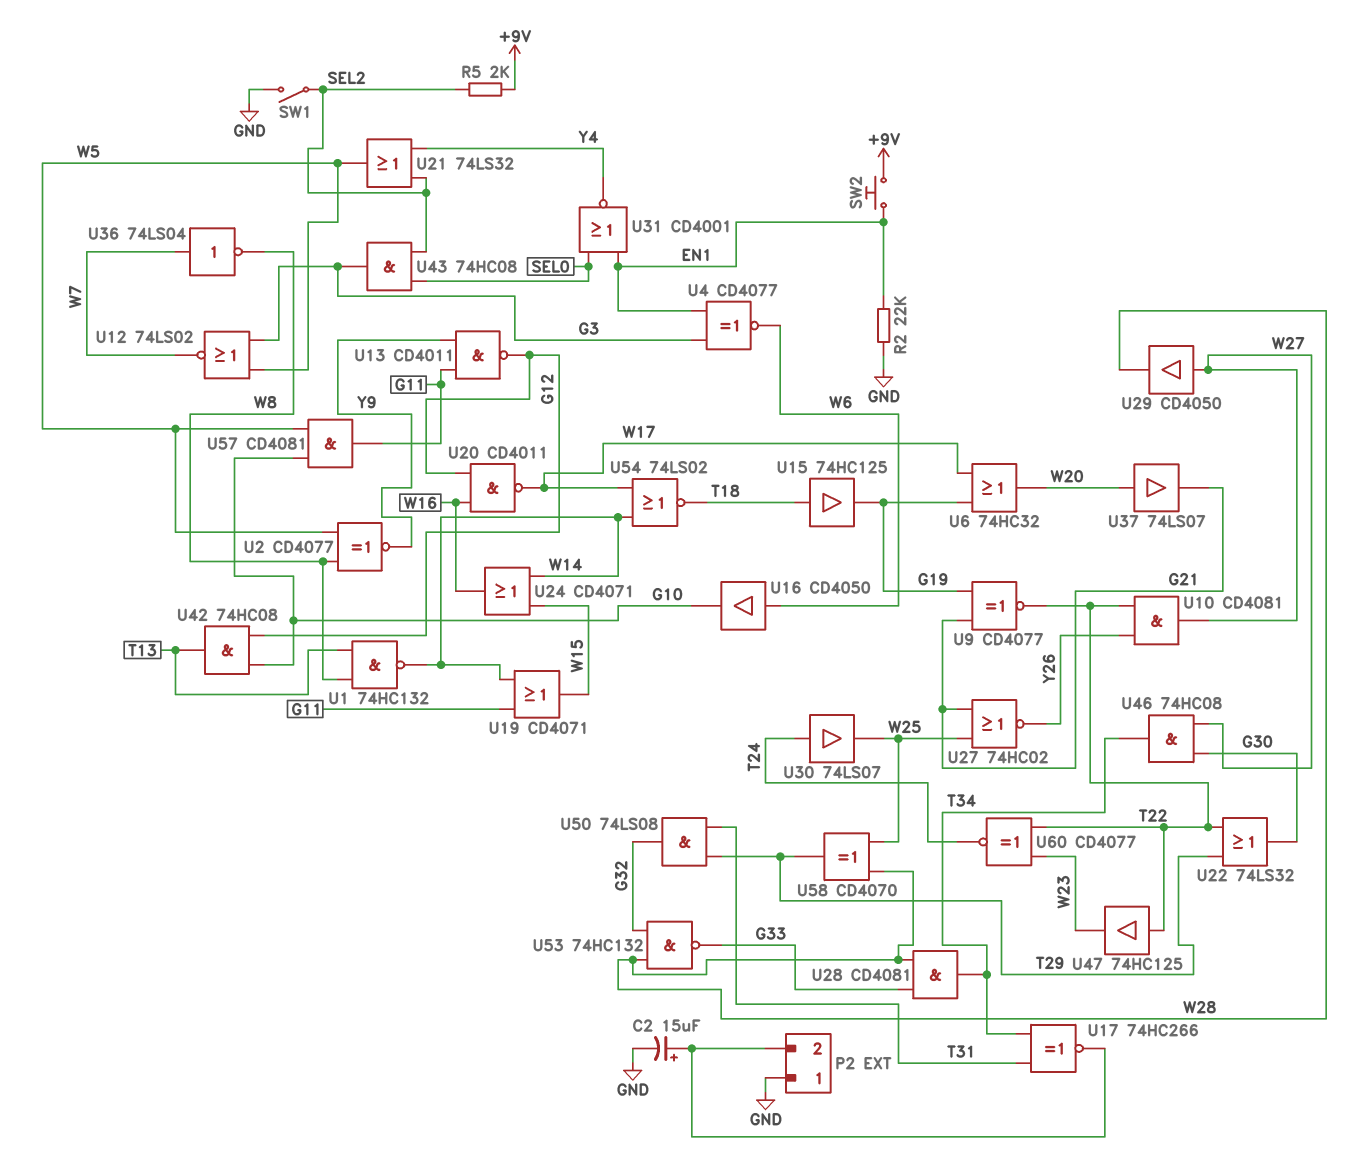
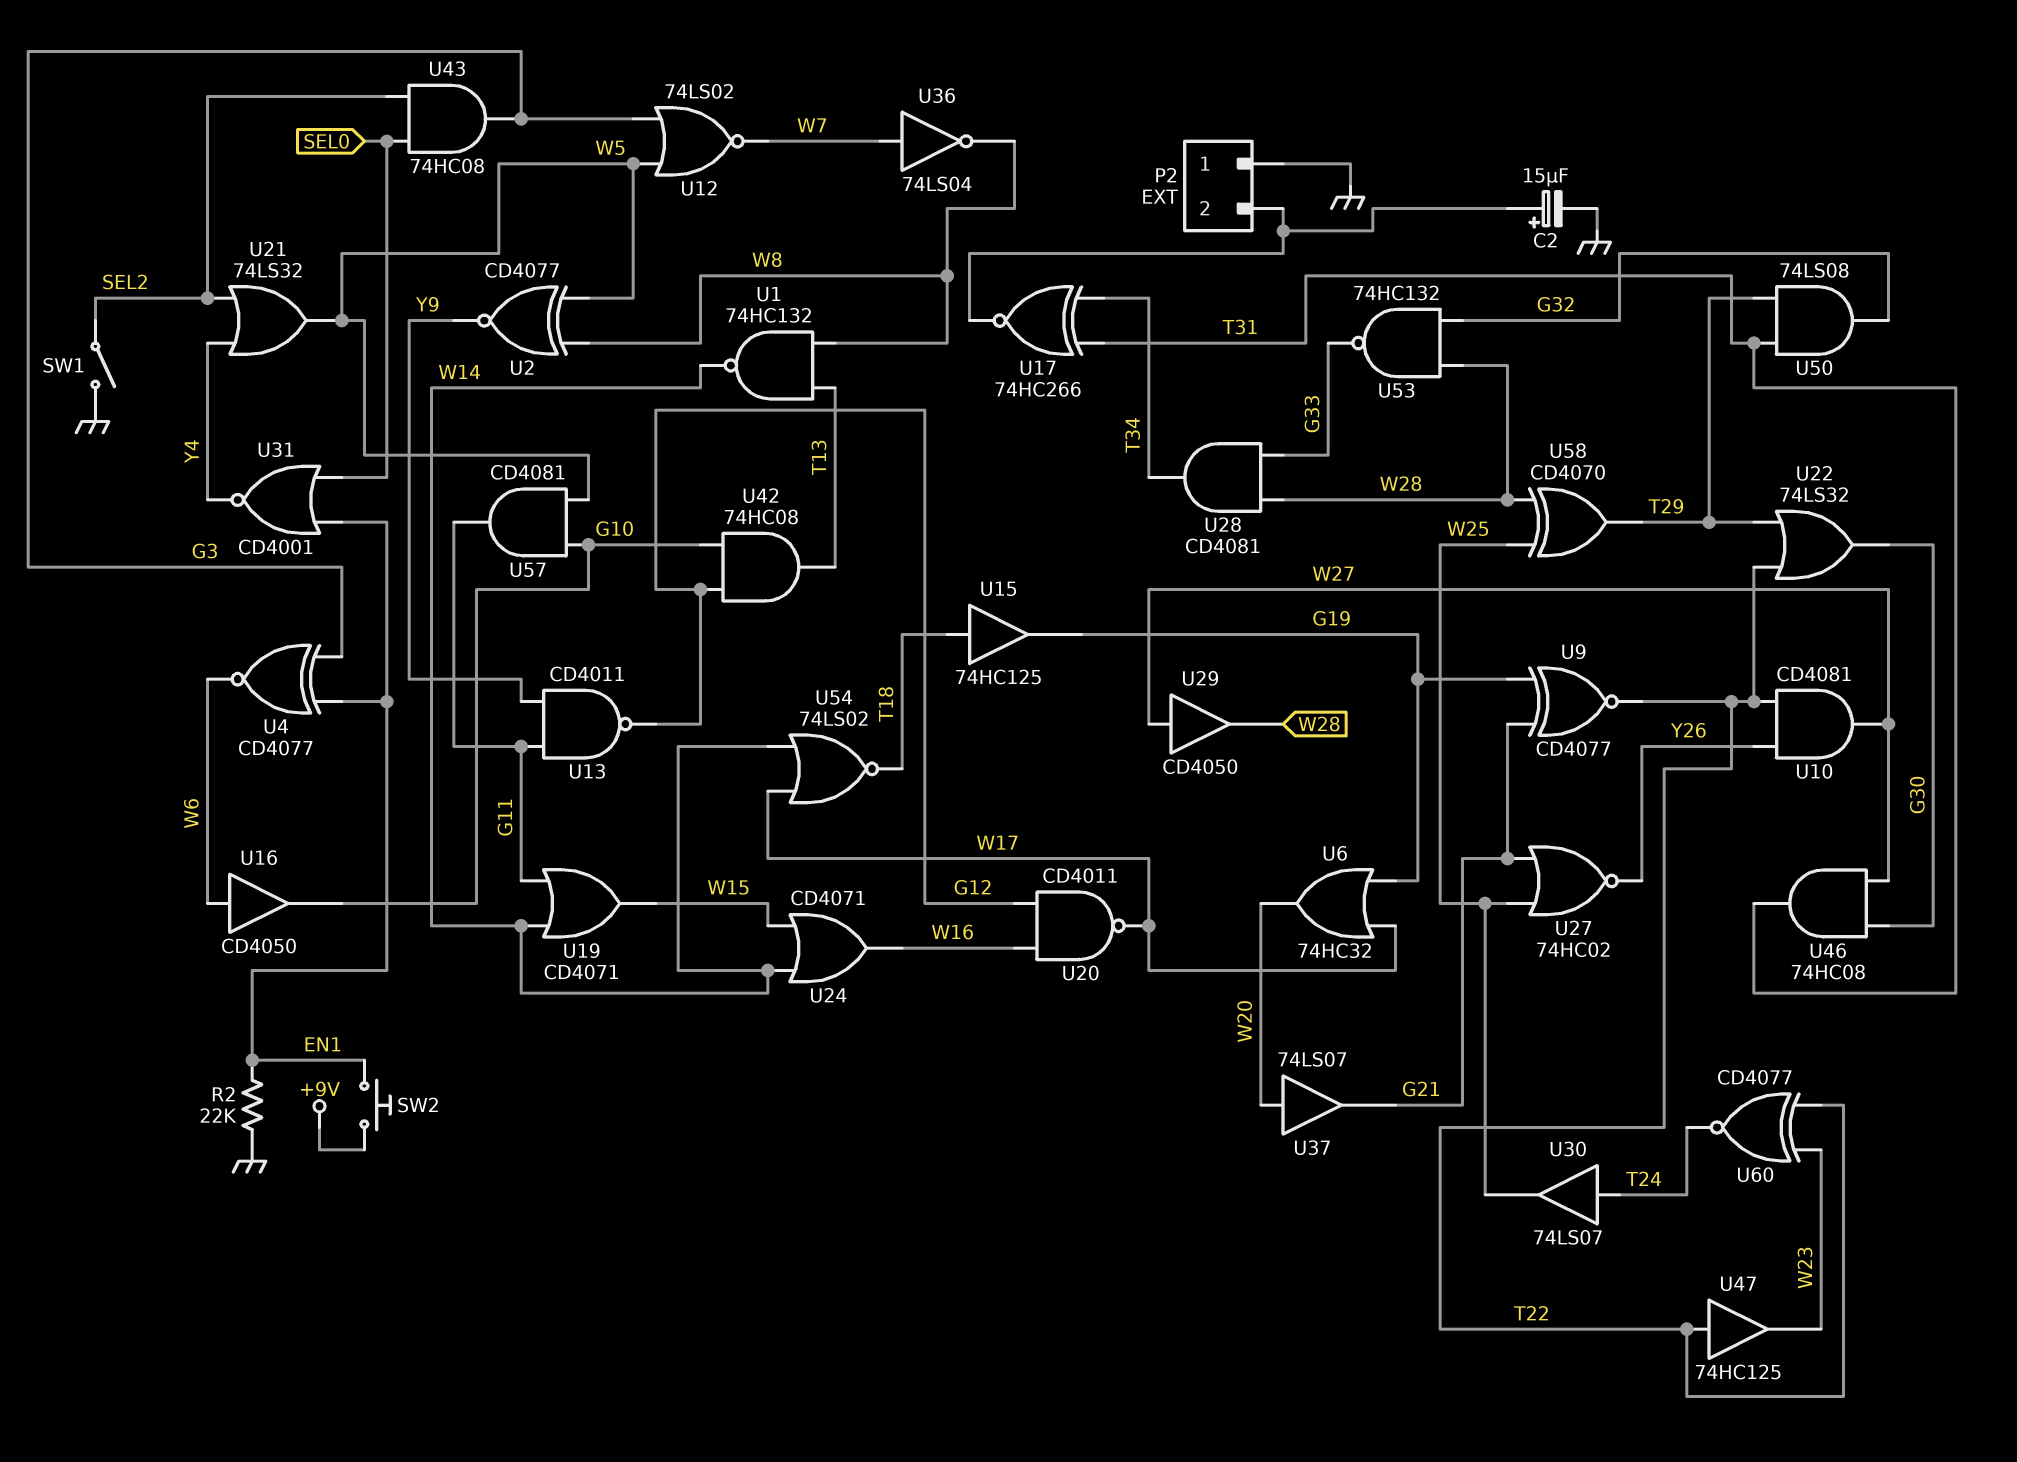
R5: 2k (+9V, SEL2) -> none
U46: AND 74HC08 (in G30, in W27, out T34) -> AND 74HC08 (in G30, in W27, out T31)

